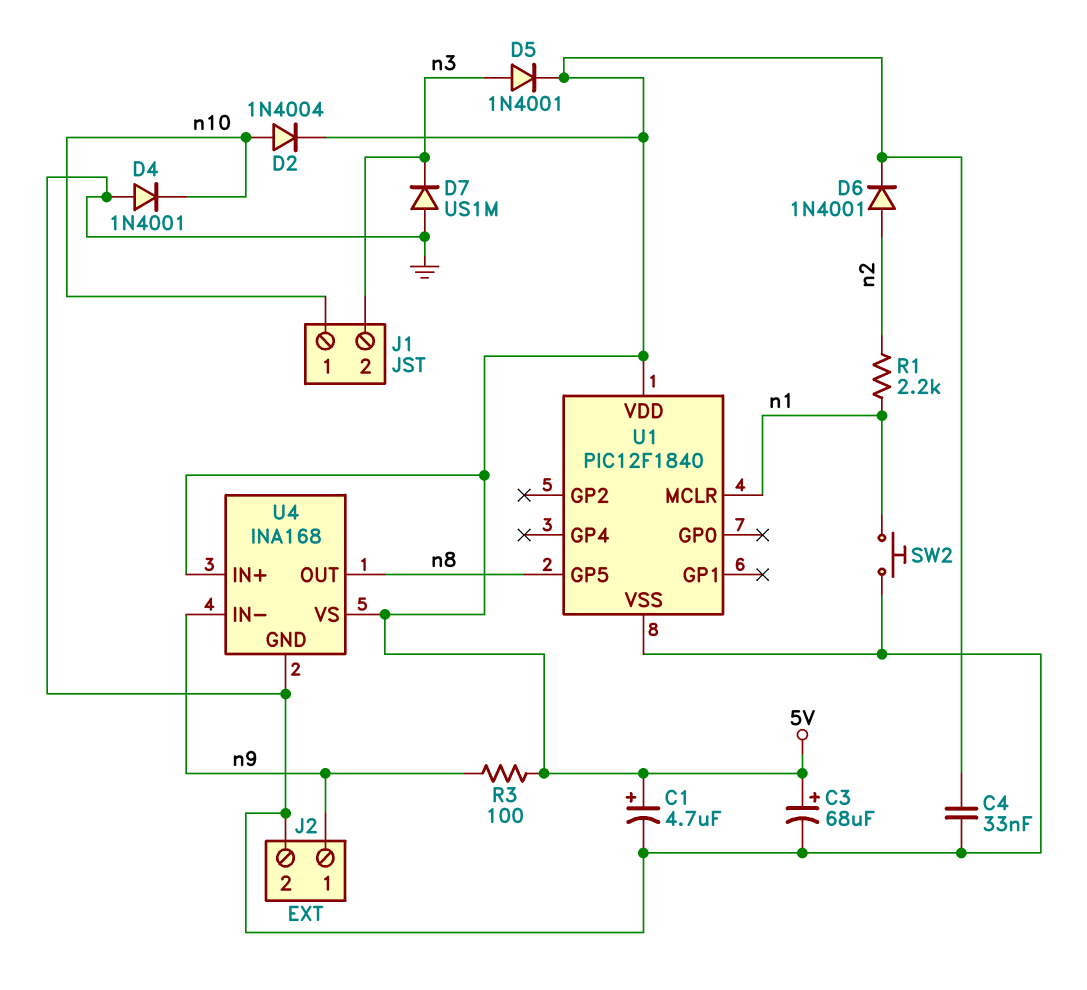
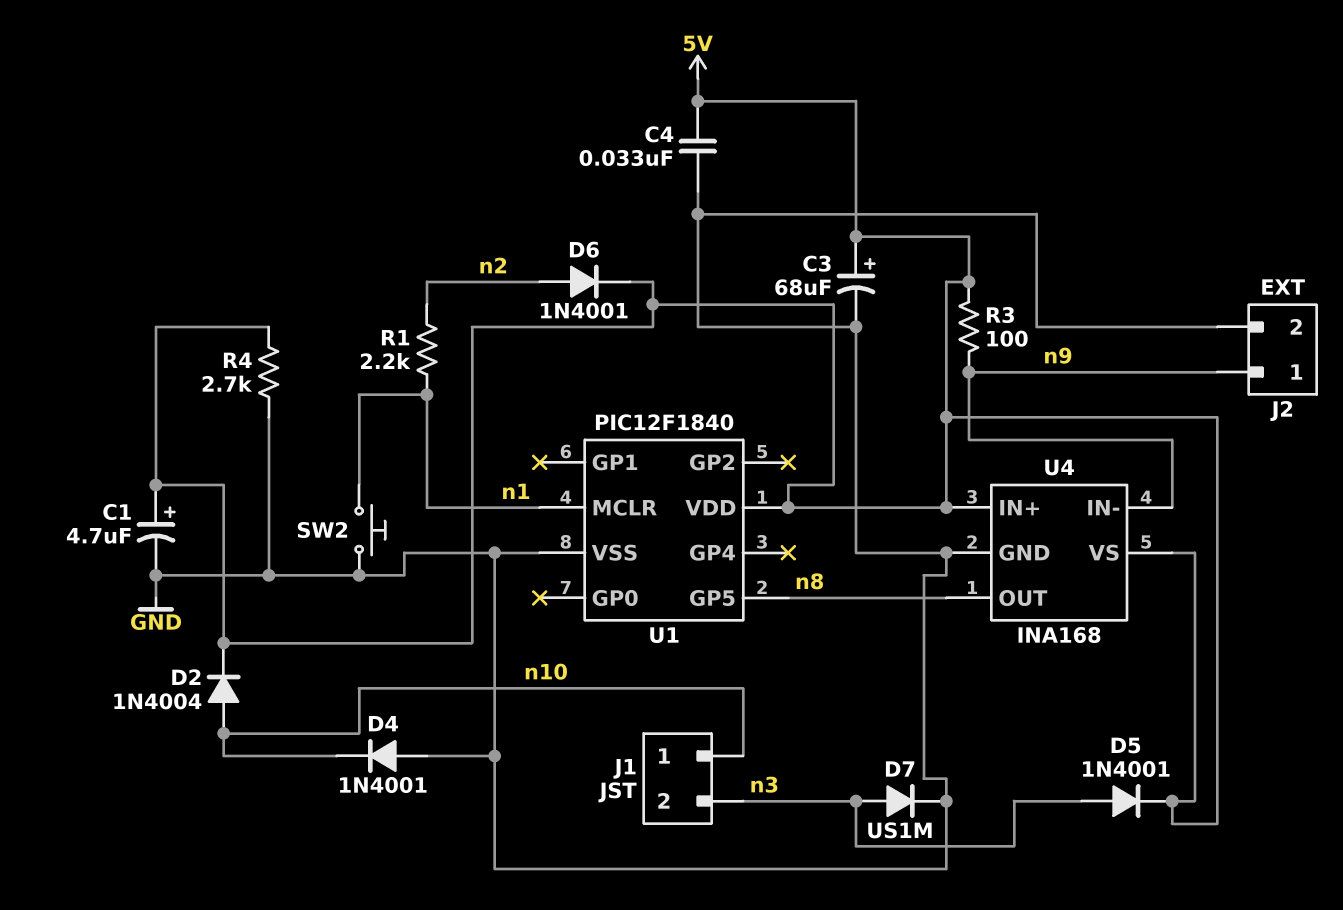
D7: diode US1M (A GND, K n3) -> diode US1M (A n3, K GND)
R4: none -> 2.7k (5V, GND)

